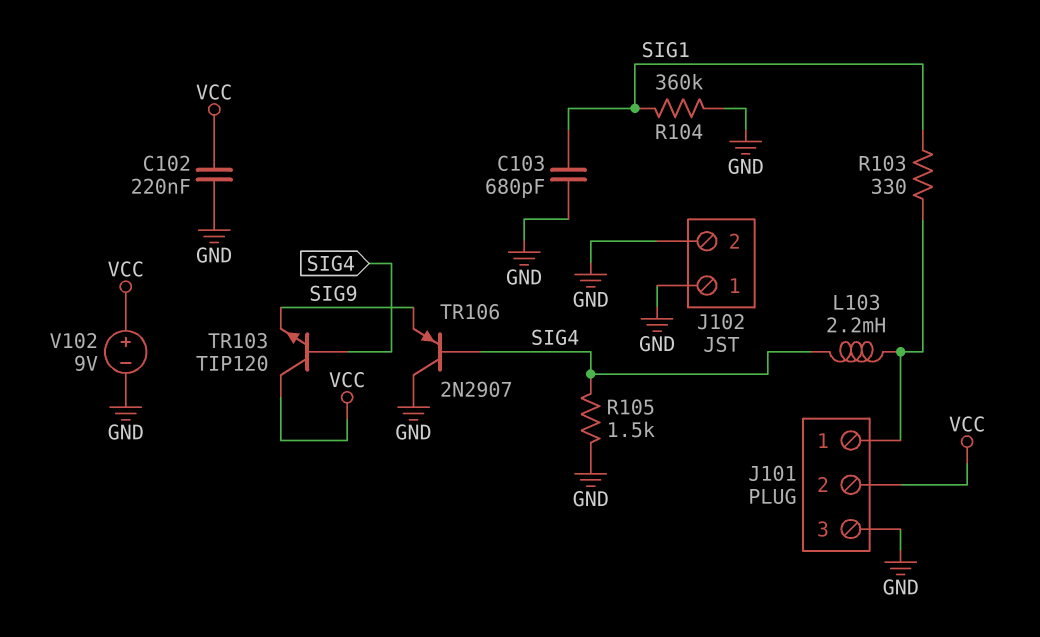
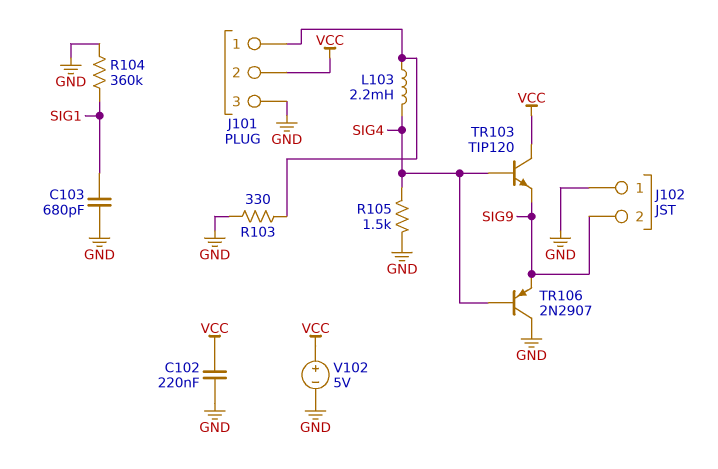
J102 pin 2: GND -> SIG9
R103: 330 (J101/1, SIG1) -> 330 (GND, J101/1)
V102: 9V (plus VCC, minus GND) -> 5V (plus VCC, minus GND)

